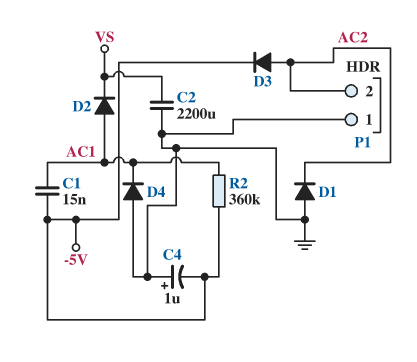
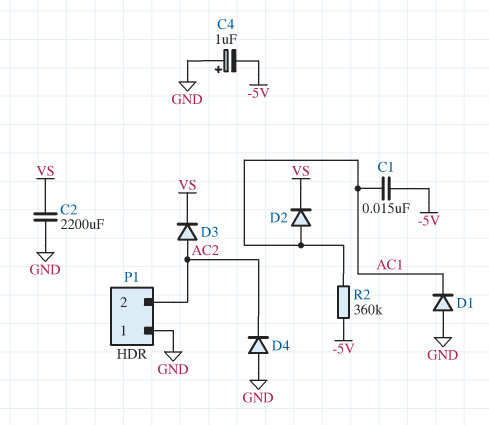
D1: diode (A GND, K AC2) -> diode (A GND, K AC1)
D3: diode (A AC2, K -5V) -> diode (A AC2, K VS)
D4: diode (A GND, K AC1) -> diode (A GND, K AC2)

